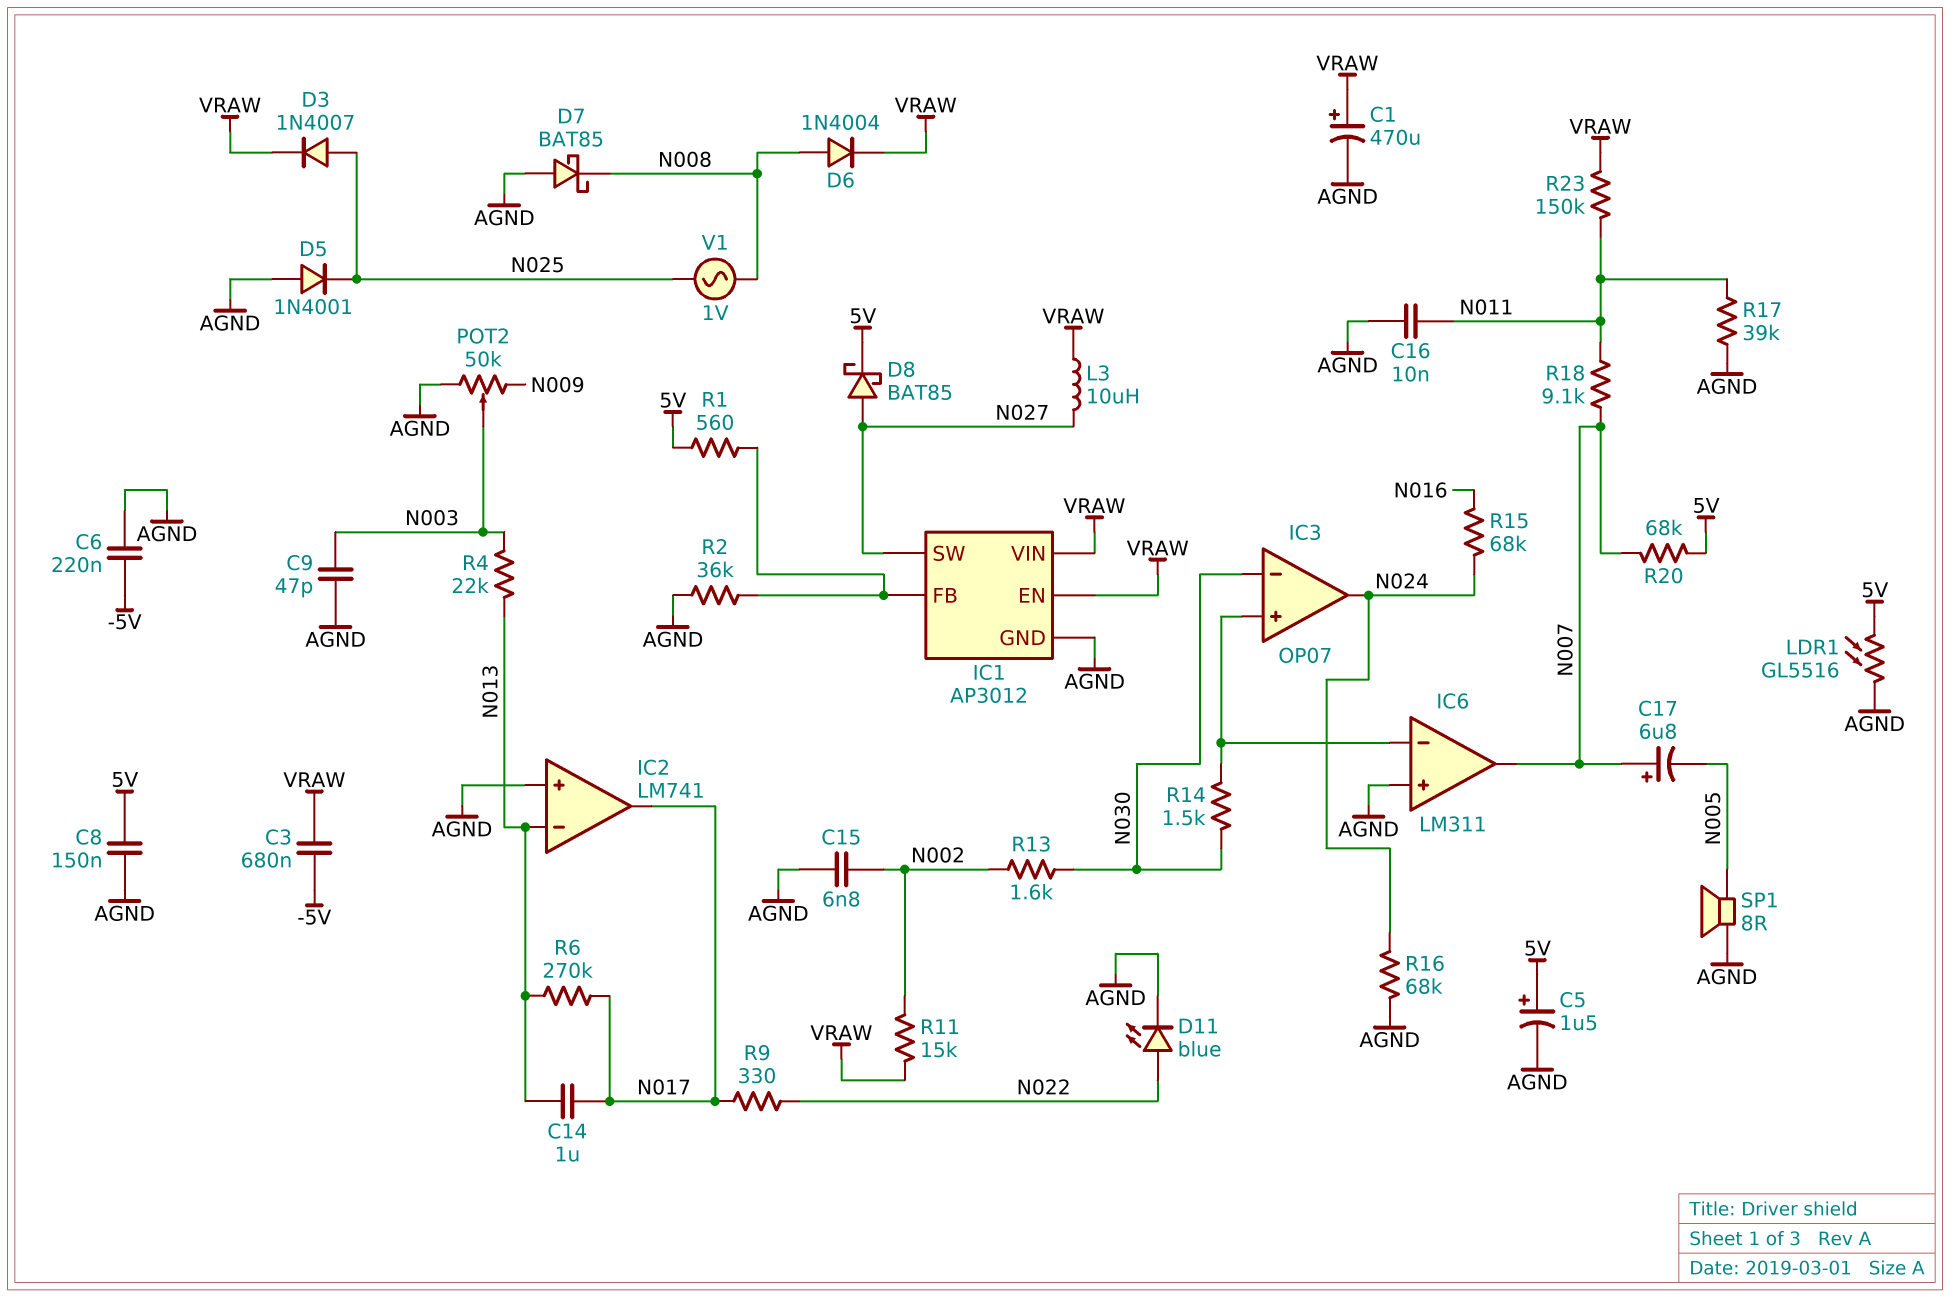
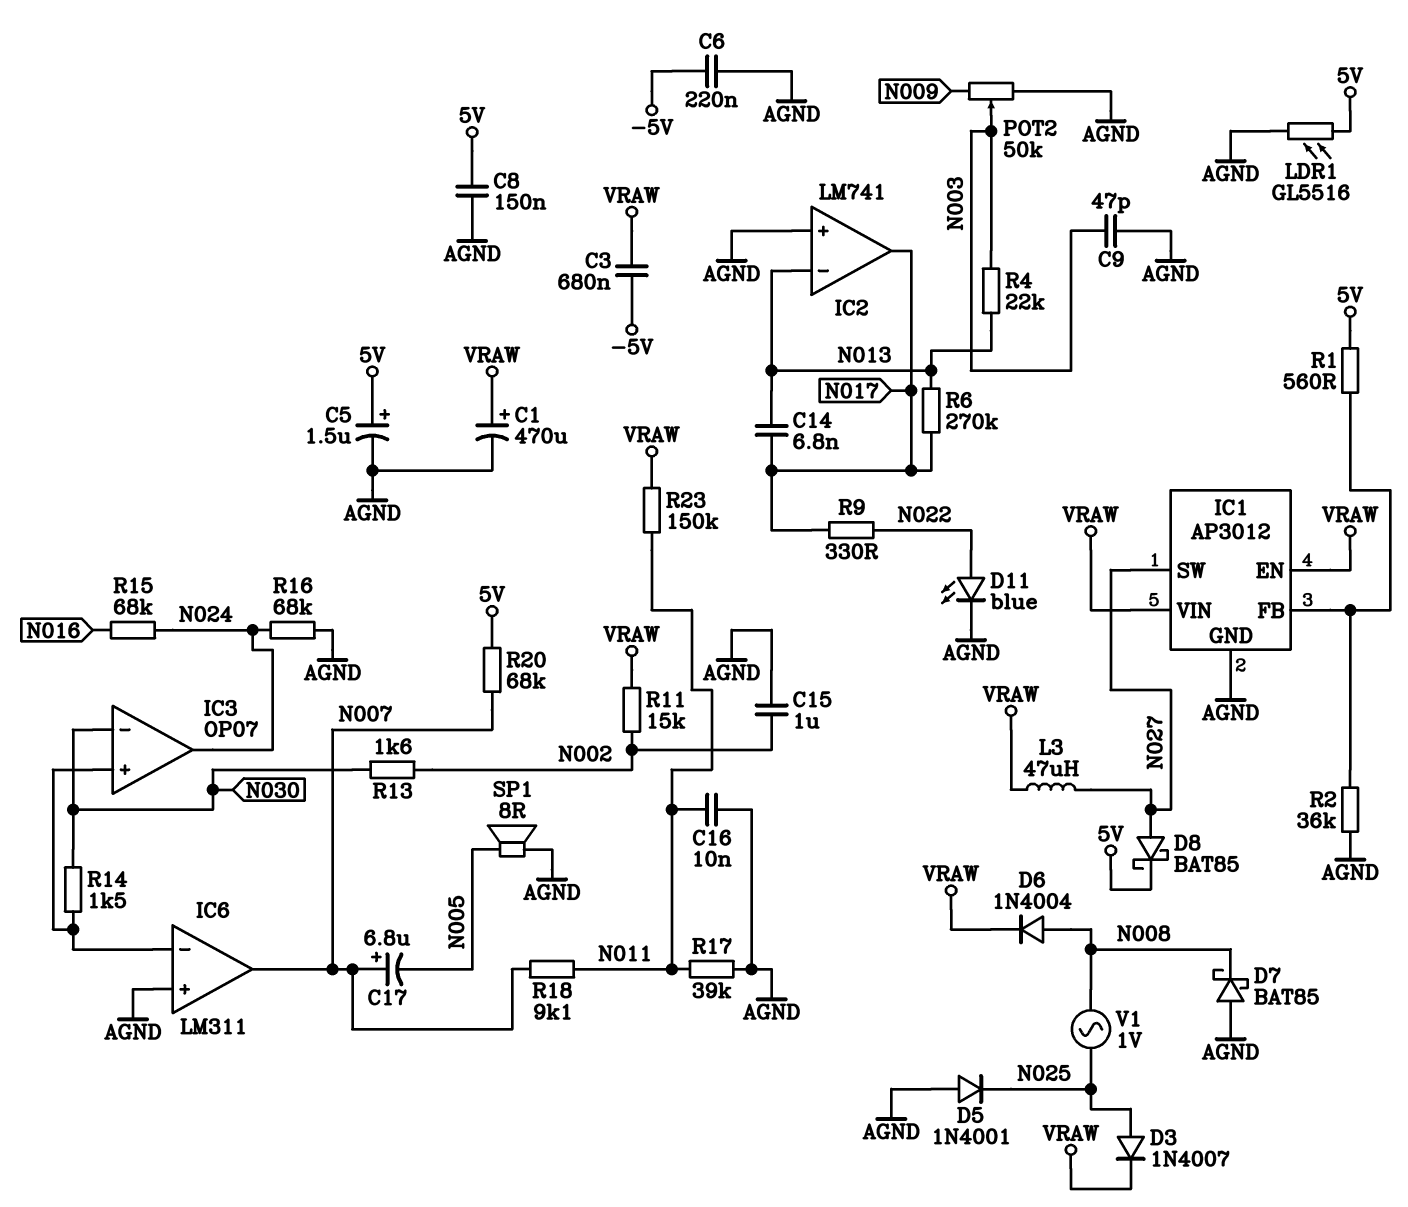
C14: 1uF (N013, N017) -> 6.8nF (N013, N017)
C15: 6.8nF (AGND, N002) -> 1uF (AGND, N002)
L3: 10uH (N027, VRAW) -> 47uH (N027, VRAW)

